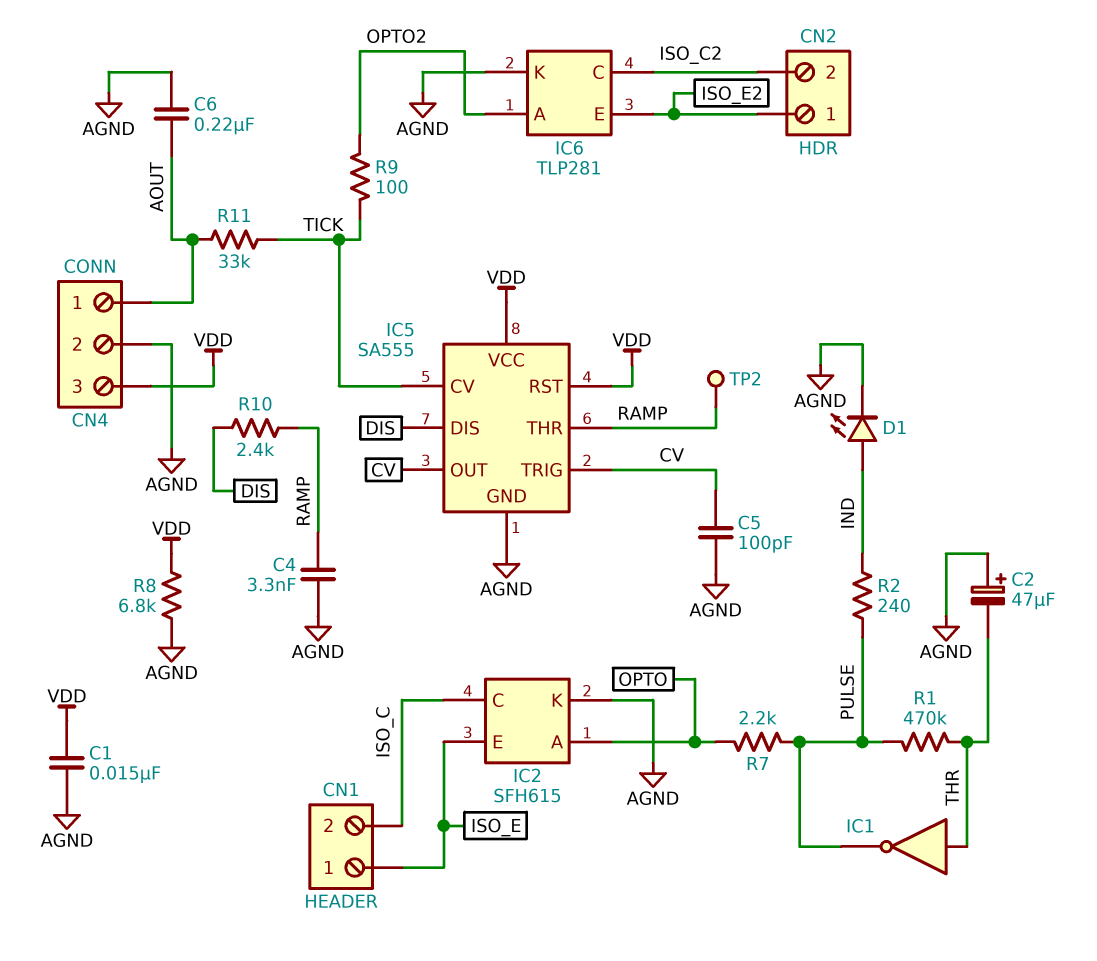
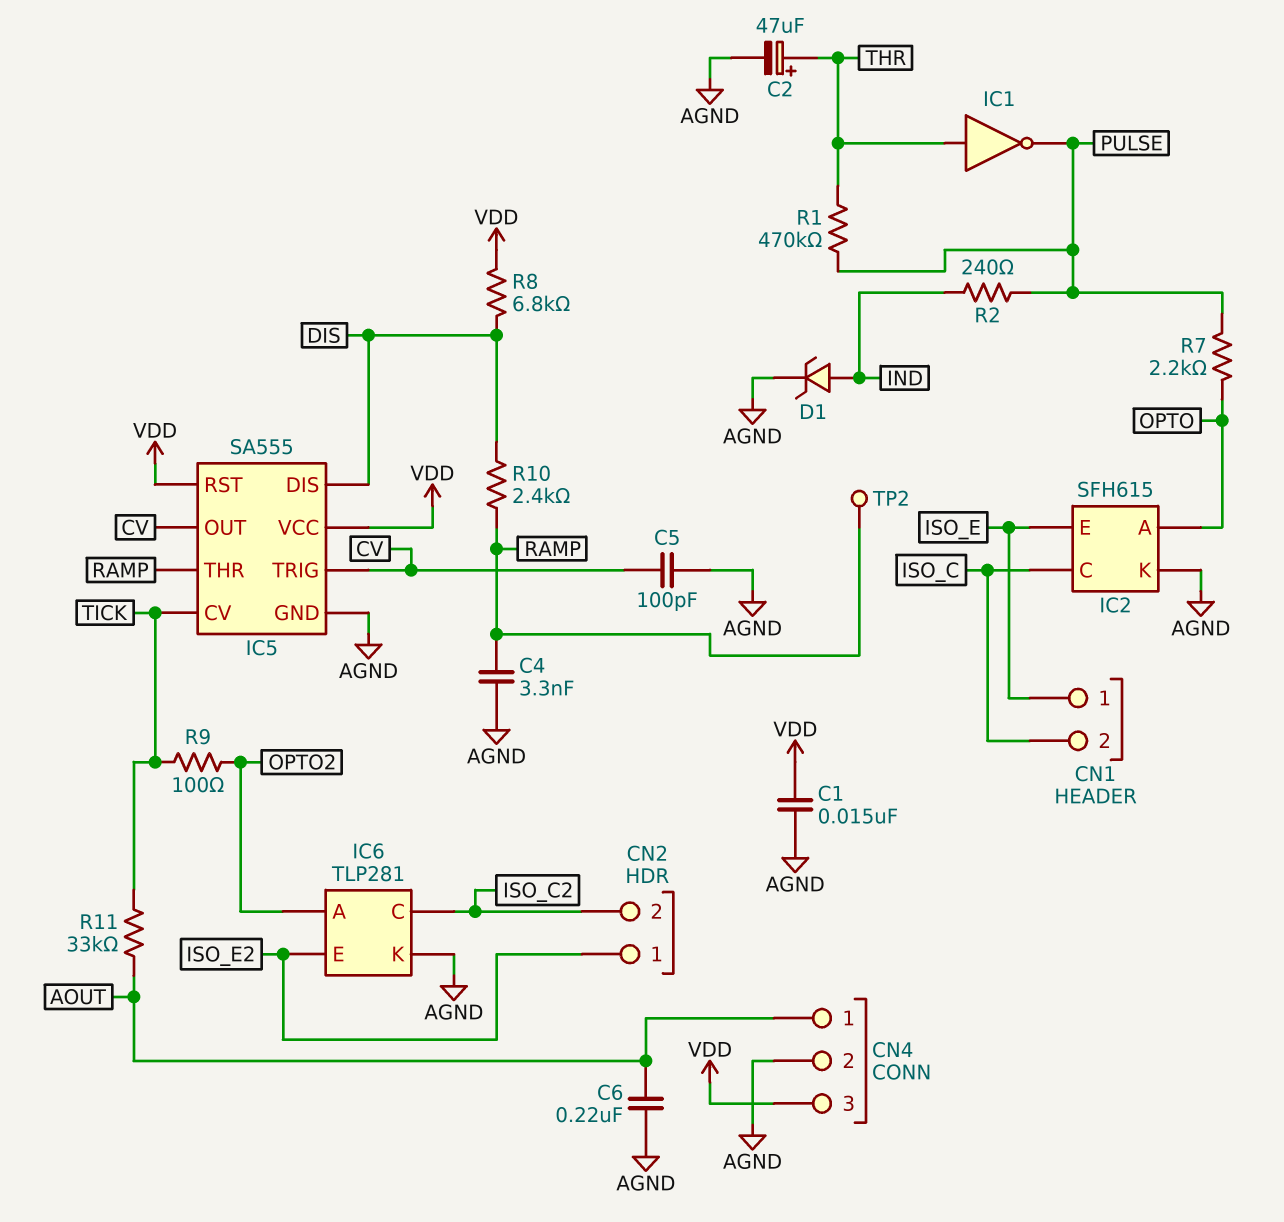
C2: 47uF (plus AGND, minus THR) -> 47uF (plus THR, minus AGND)
D1: LED (A IND, K AGND) -> zener (A IND, K AGND)
R8: 6.8k (AGND, VDD) -> 6.8k (DIS, VDD)

